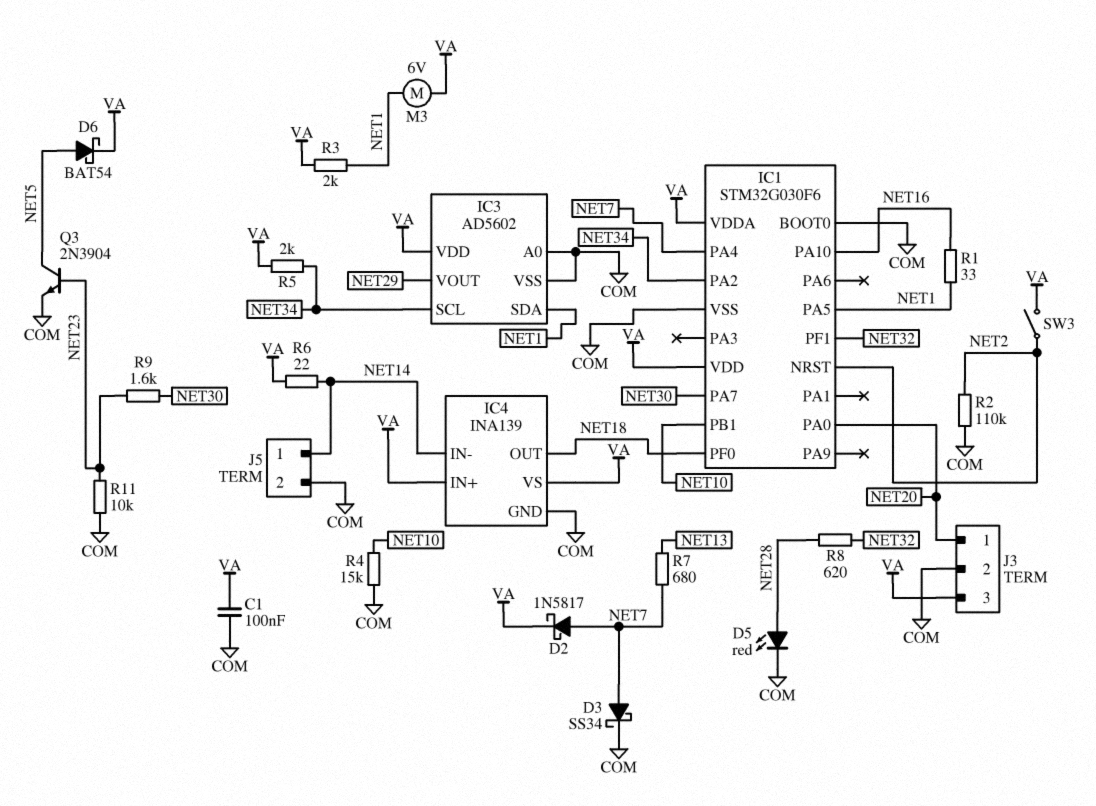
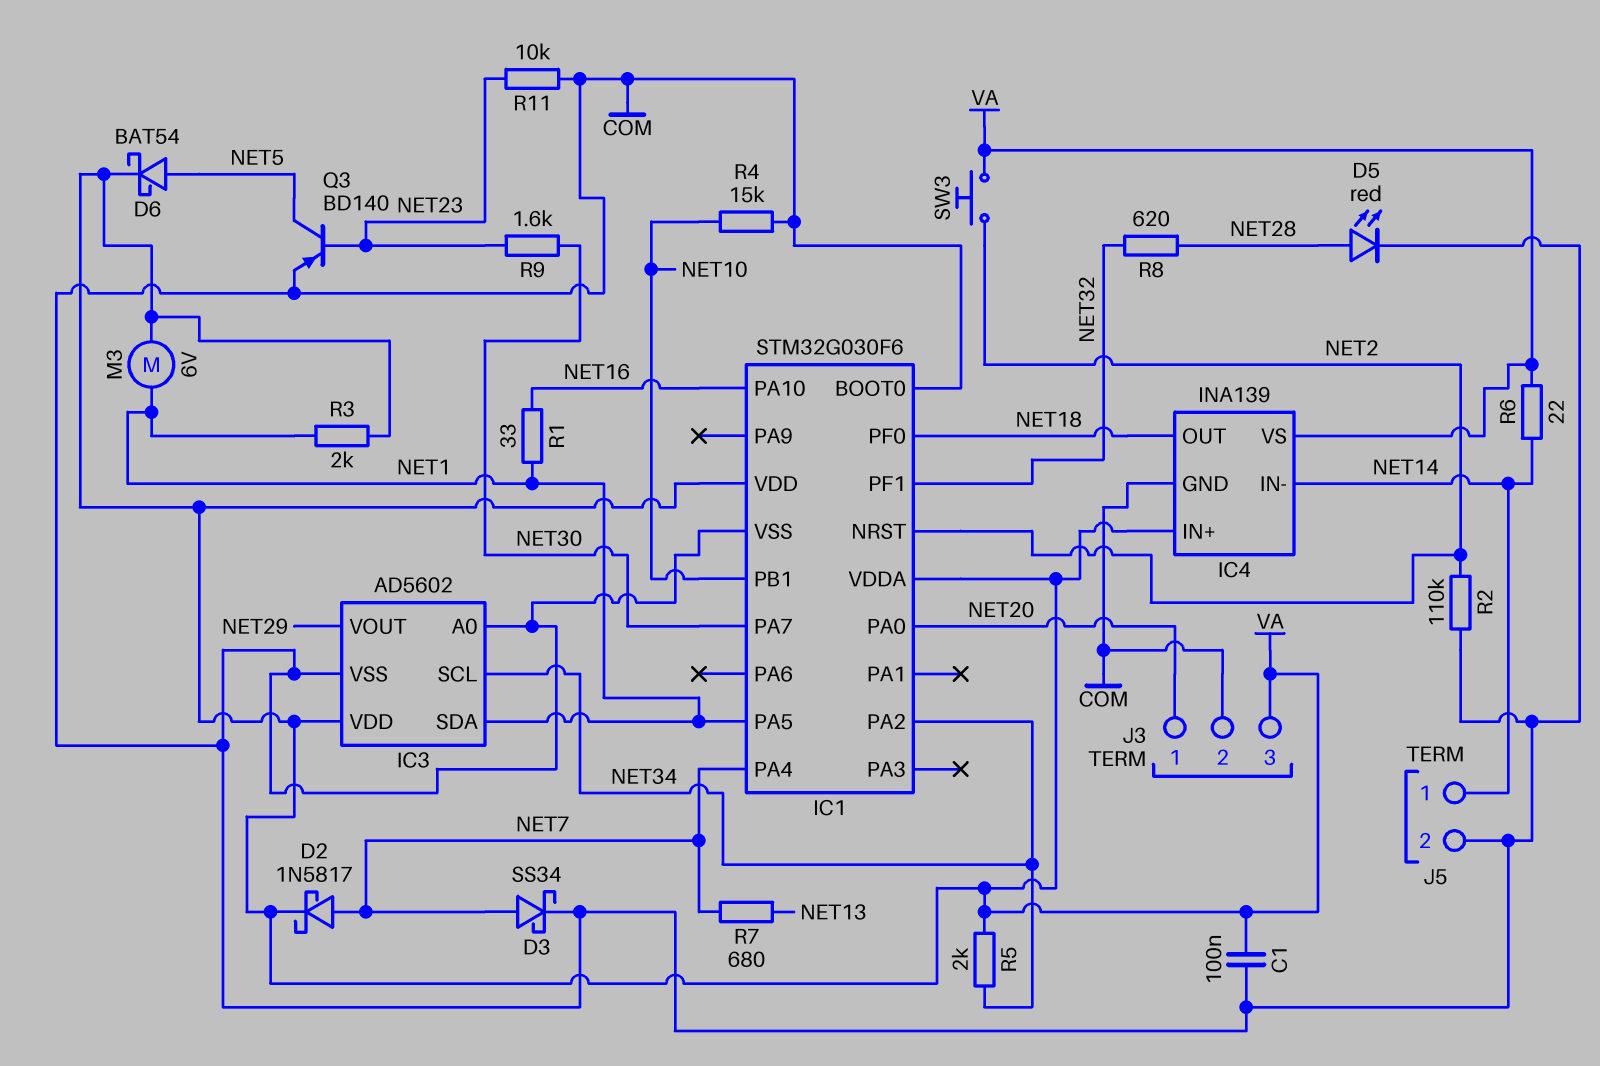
Q3: NPN 2N3904 (B NET23, C NET5, E COM) -> PNP BD140 (B NET23, C NET5, E COM)
SW3: switch (NET2, VA) -> button (NET2, VA)

